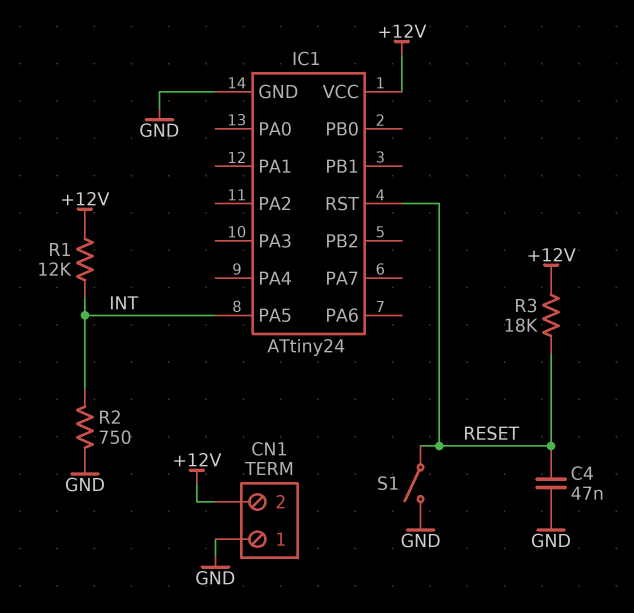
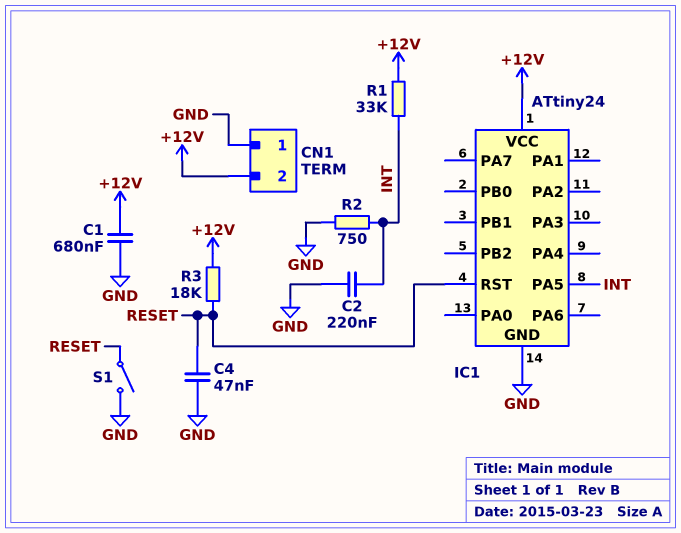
C1: none -> 680nF (+12V, GND)
C2: none -> 220nF (GND, INT)
R1: 12k (+12V, INT) -> 33k (+12V, INT)

